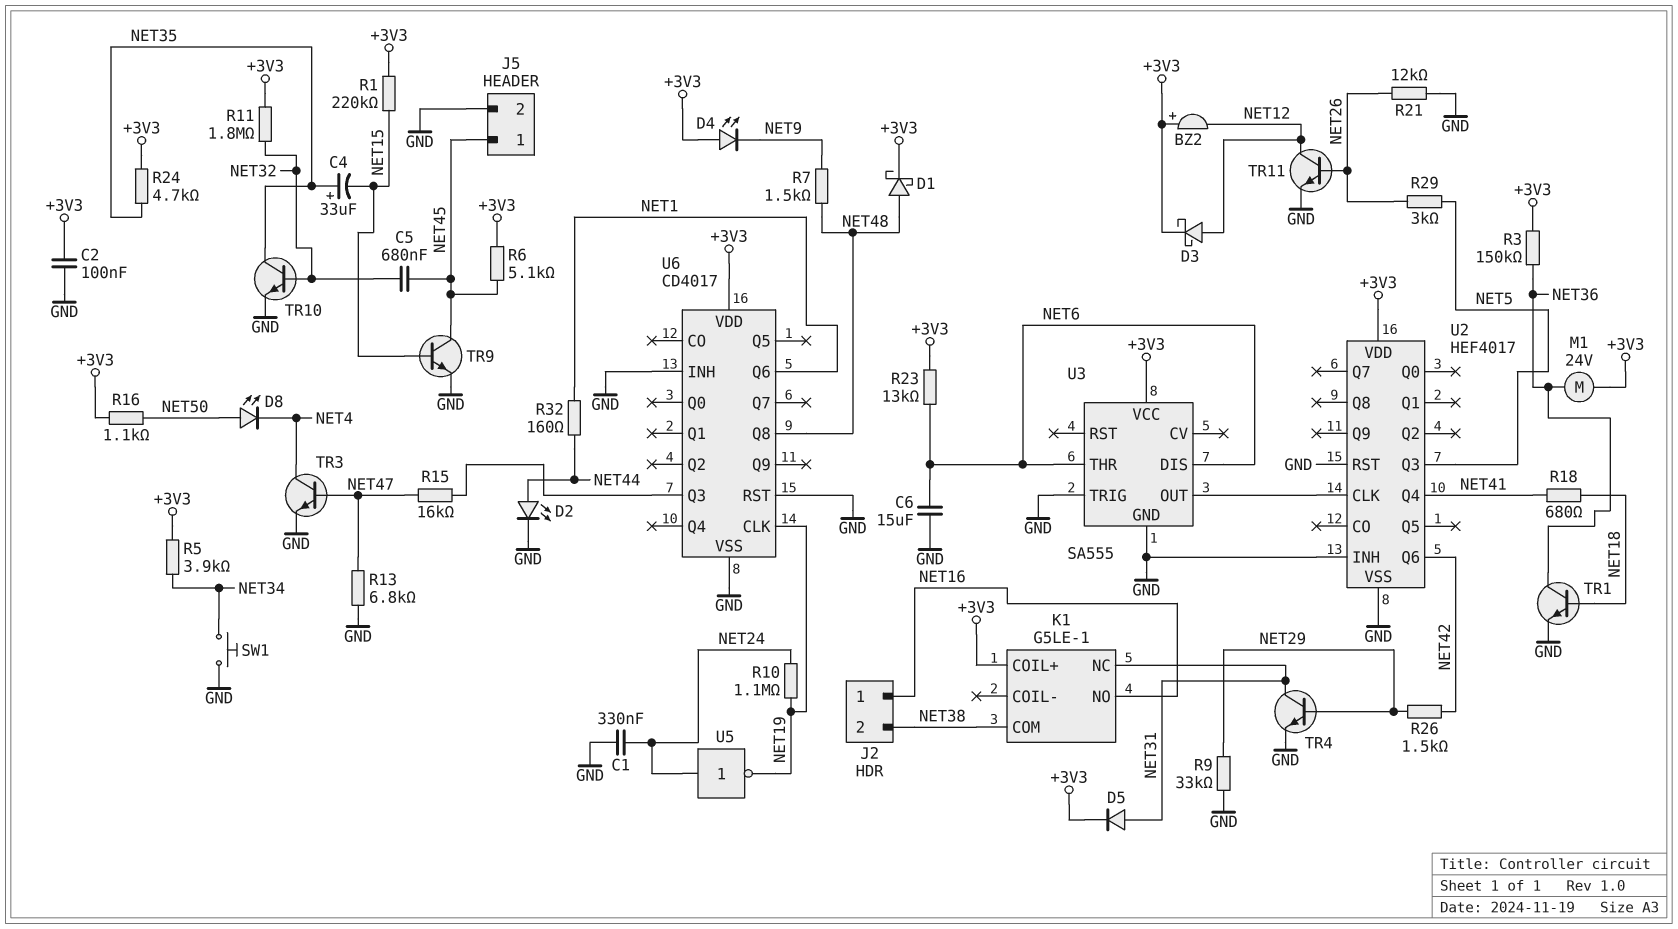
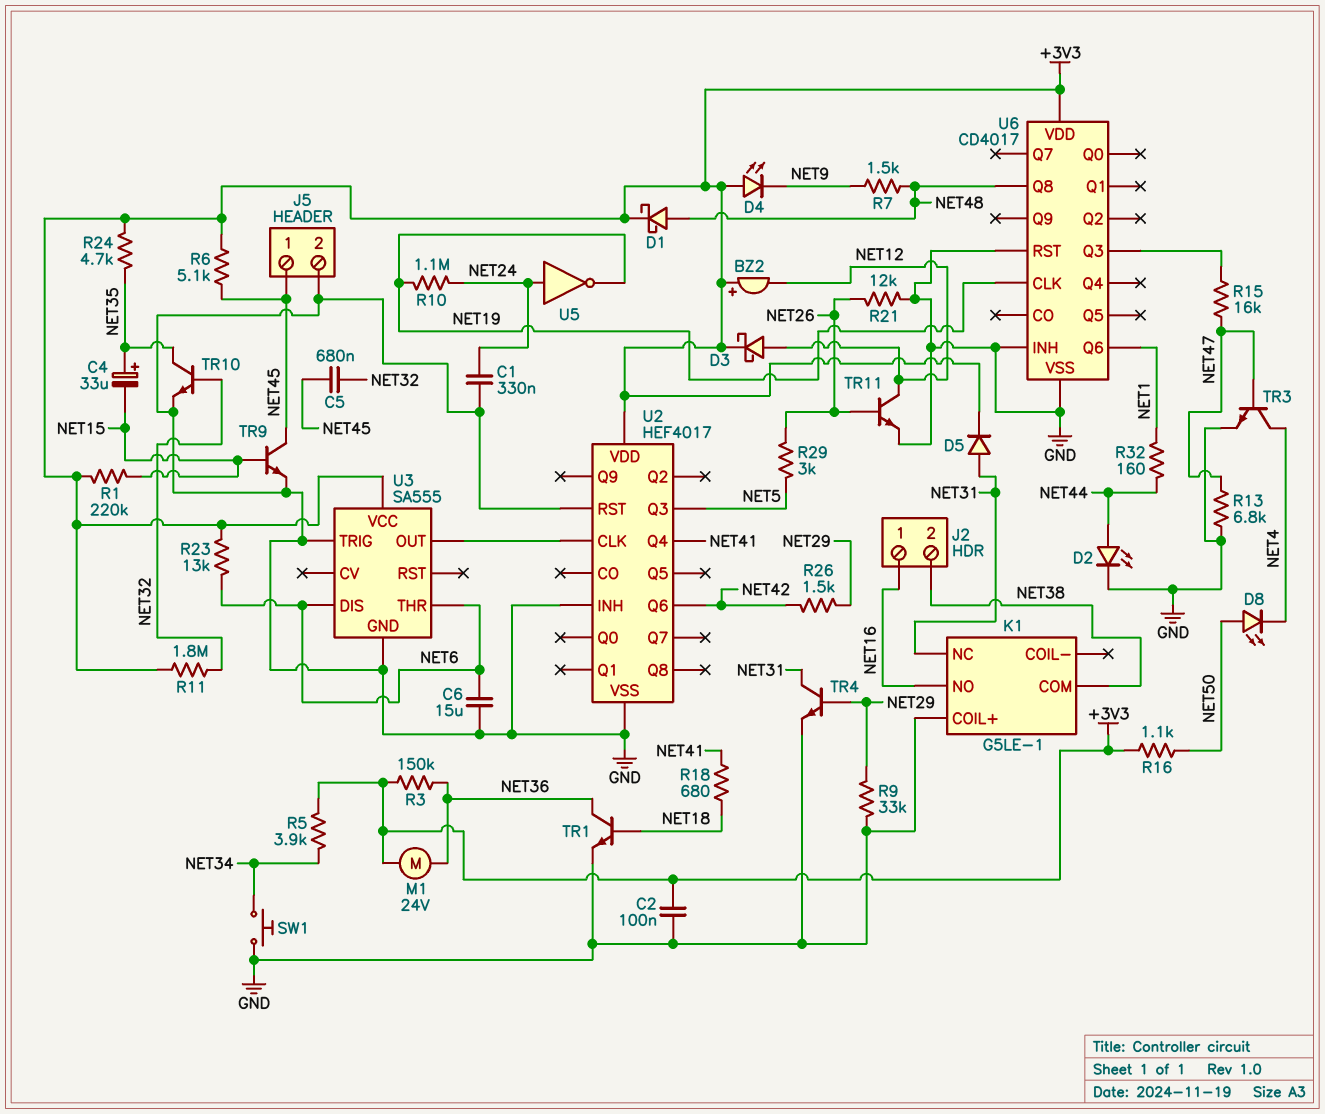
K1 pin COIL+: +3V3 -> GND

